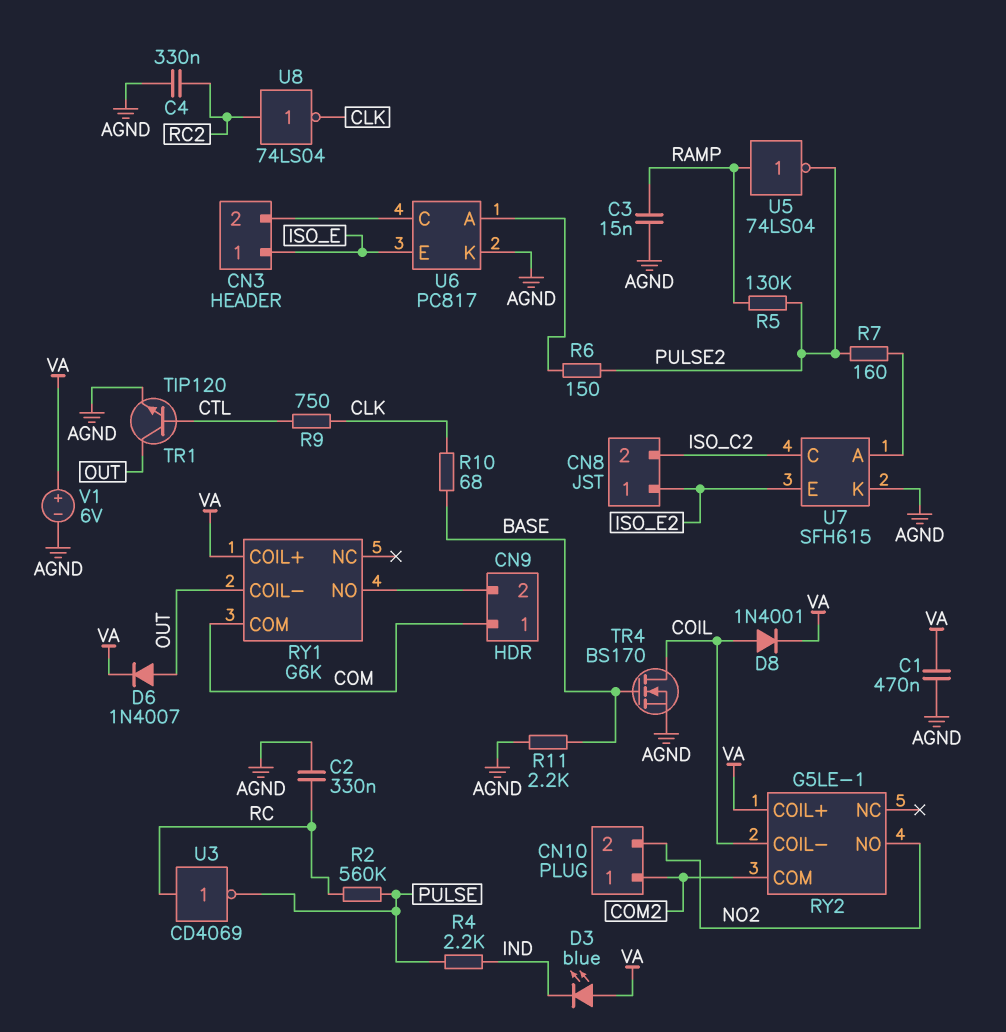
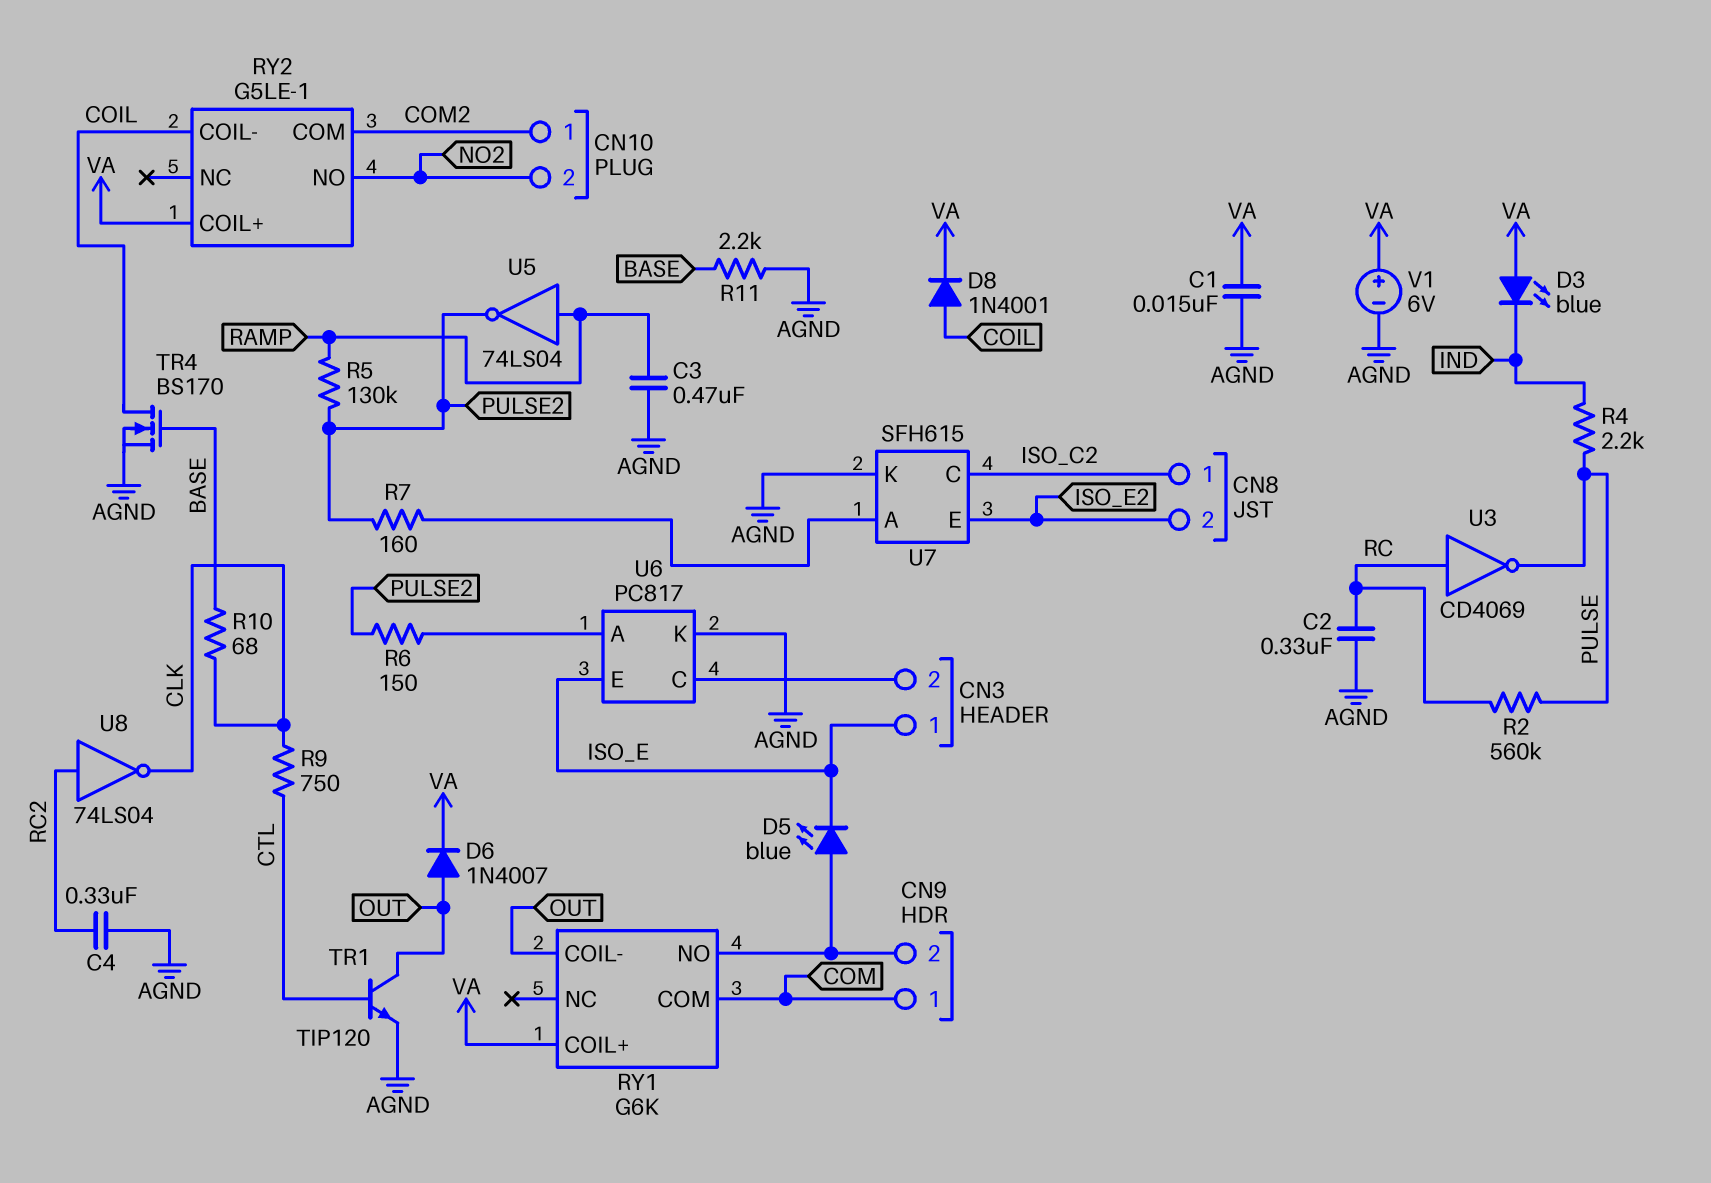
C1: 470nF (AGND, VA) -> 15nF (AGND, VA)
C3: 15nF (AGND, RAMP) -> 470nF (AGND, RAMP)
CN8 pin 1: ISO_E2 -> ISO_C2
CN8 pin 2: ISO_C2 -> ISO_E2
D5: none -> LED blue (A CN9/2, K ISO_E)

